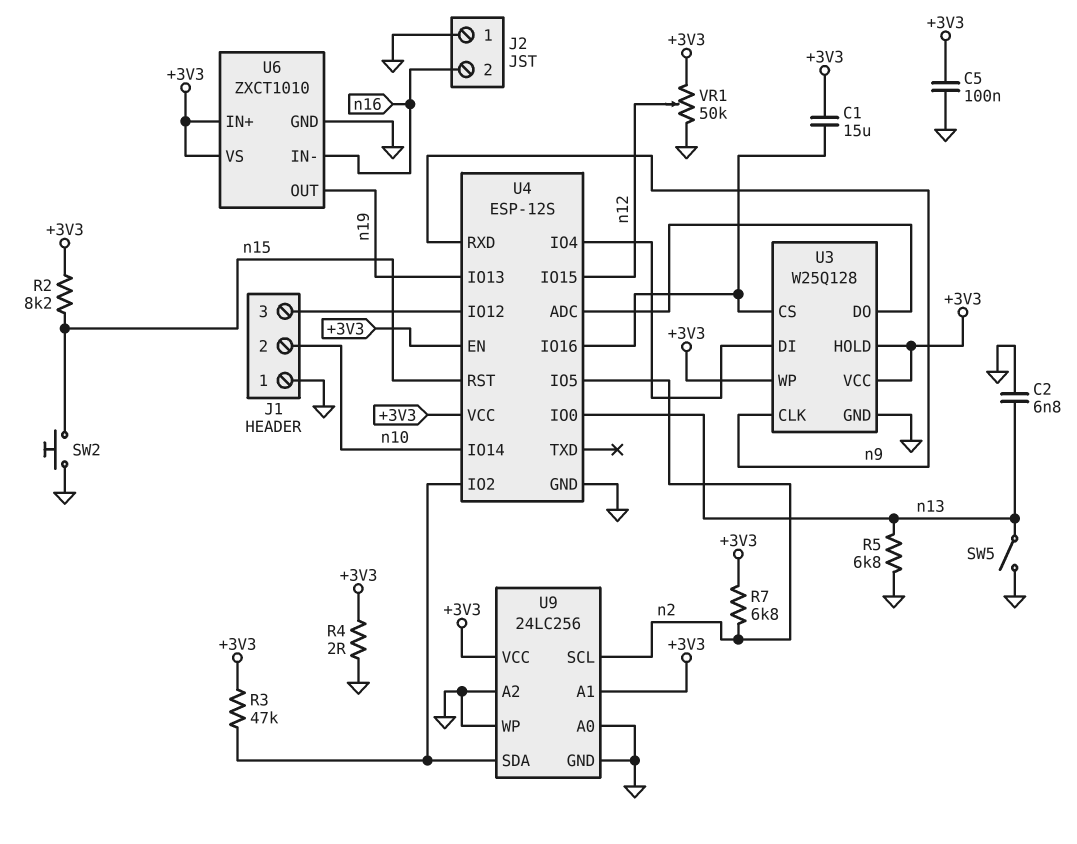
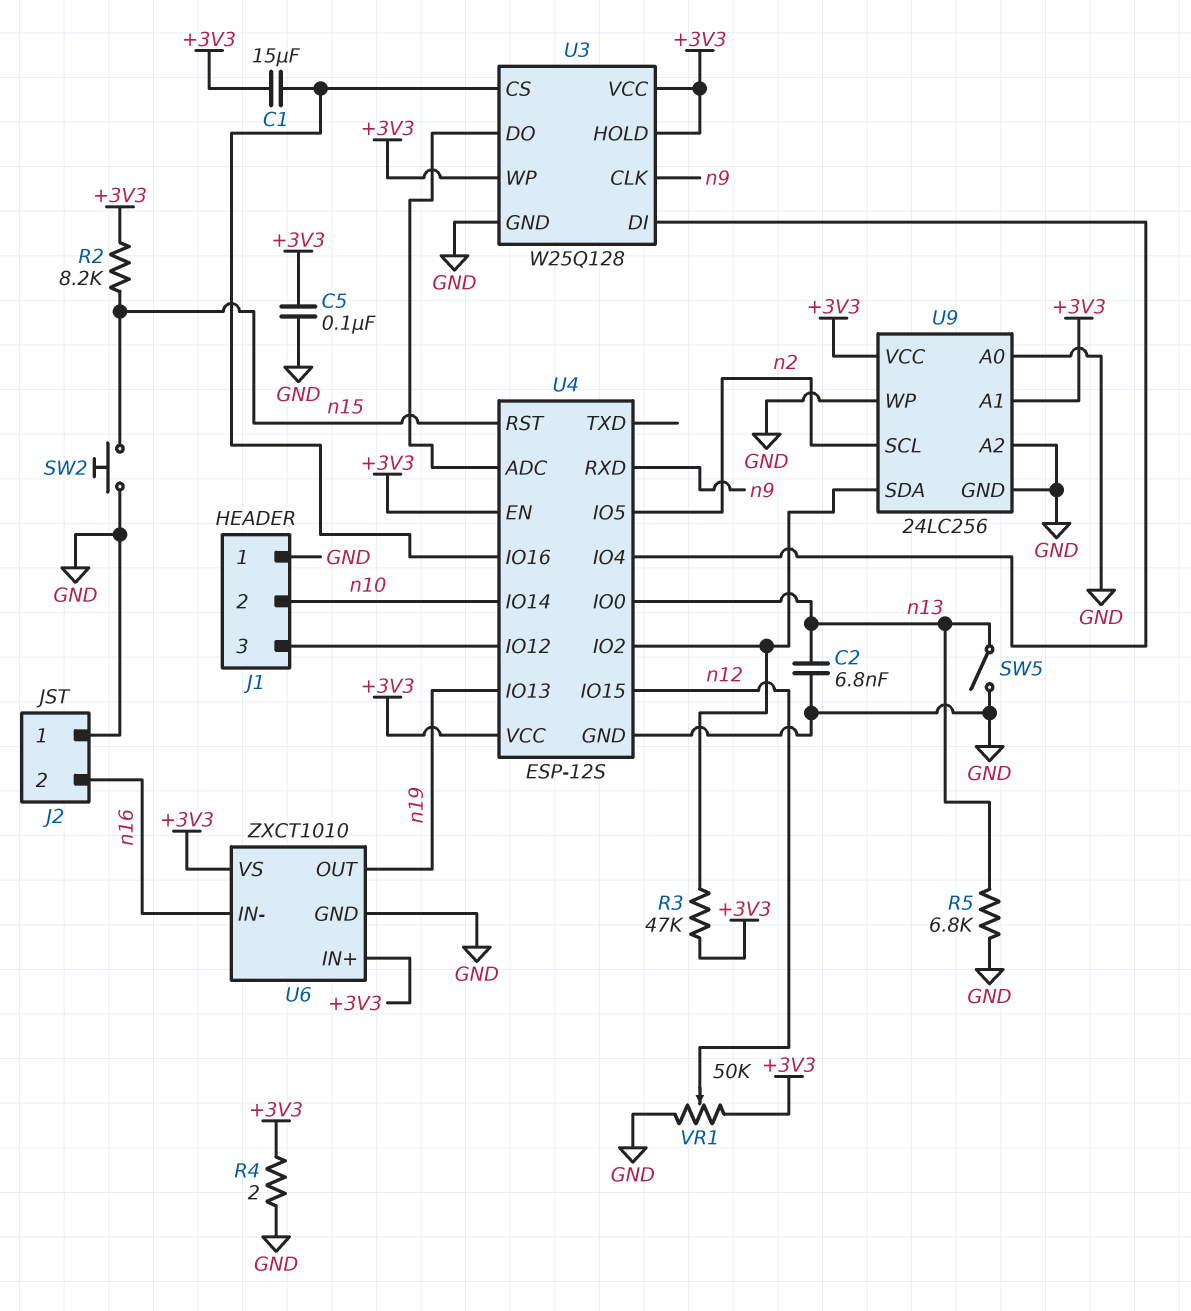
R7: 6.8k (+3V3, n2) -> none

